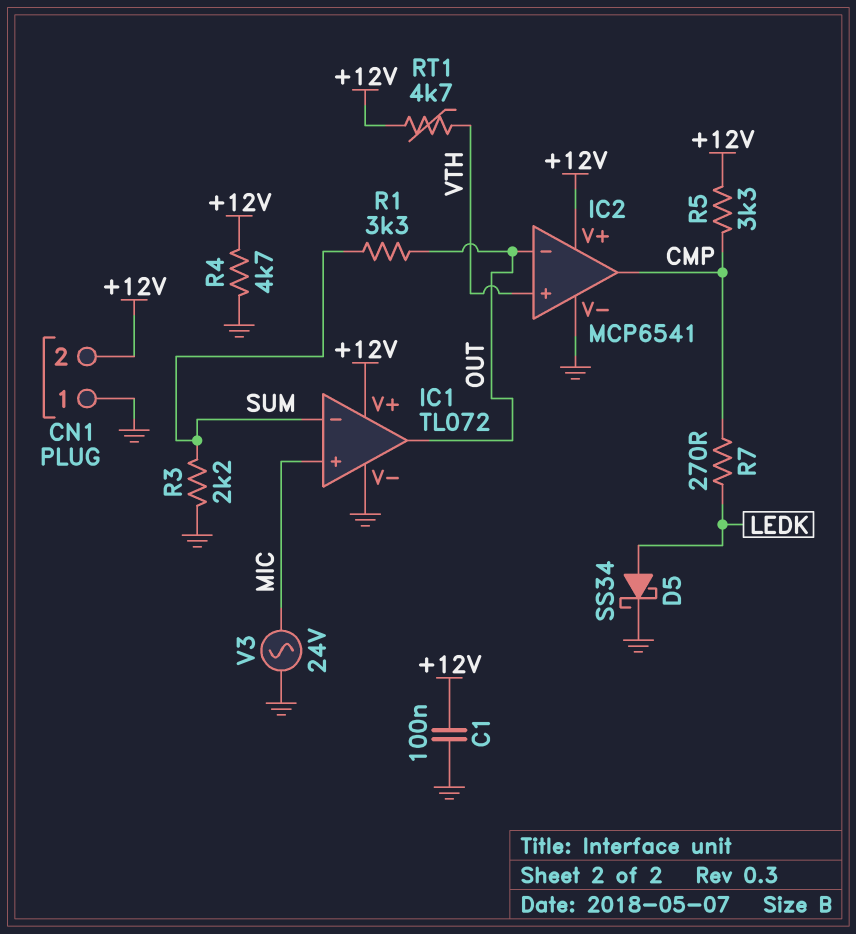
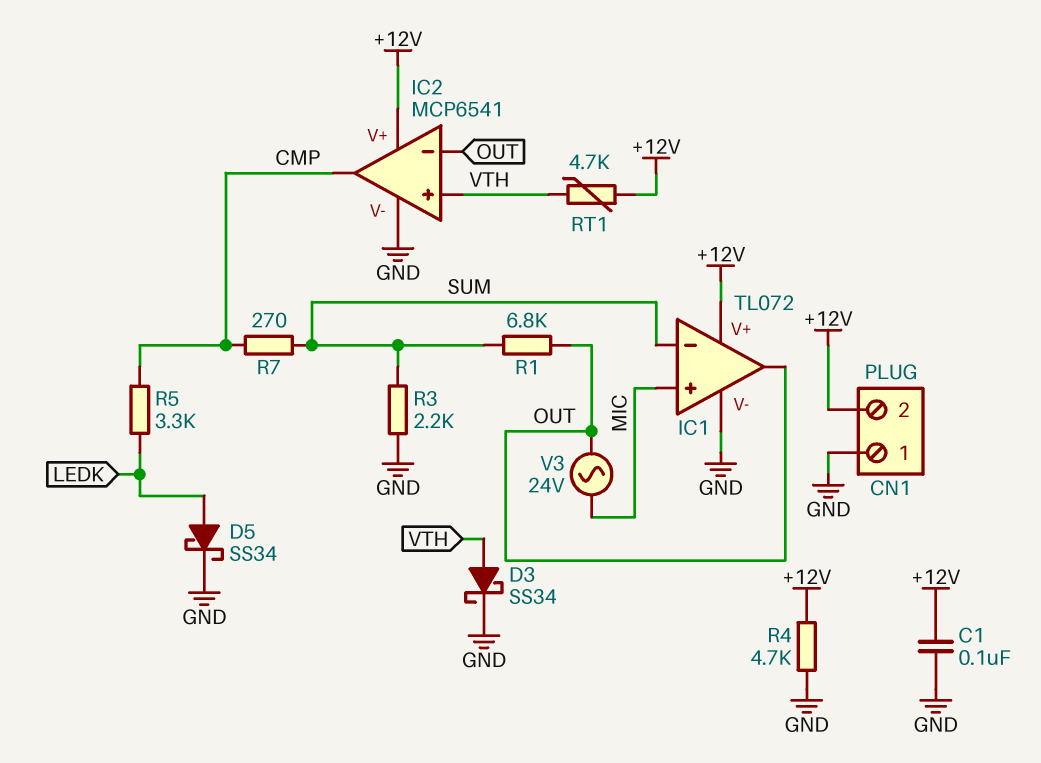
D3: none -> schottky SS34 (A VTH, K GND)
R1: 3.3k (OUT, SUM) -> 6.8k (OUT, SUM)
R5: 3.3k (+12V, CMP) -> 3.3k (CMP, LEDK)
R7: 270 (CMP, LEDK) -> 270 (CMP, SUM)
V3: AC 24V (GND, MIC) -> AC 24V (MIC, OUT)

